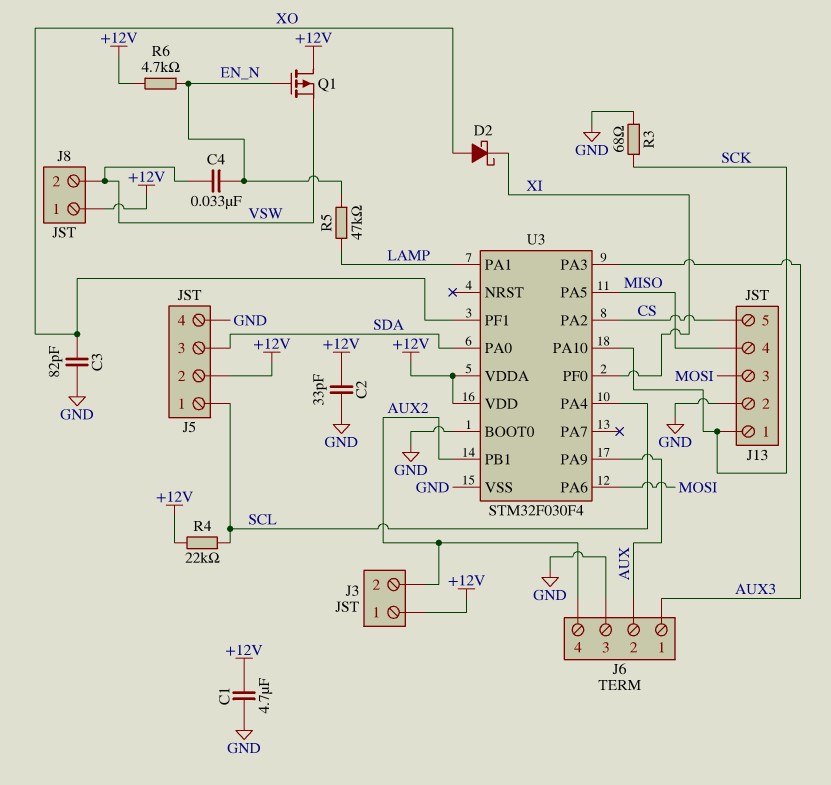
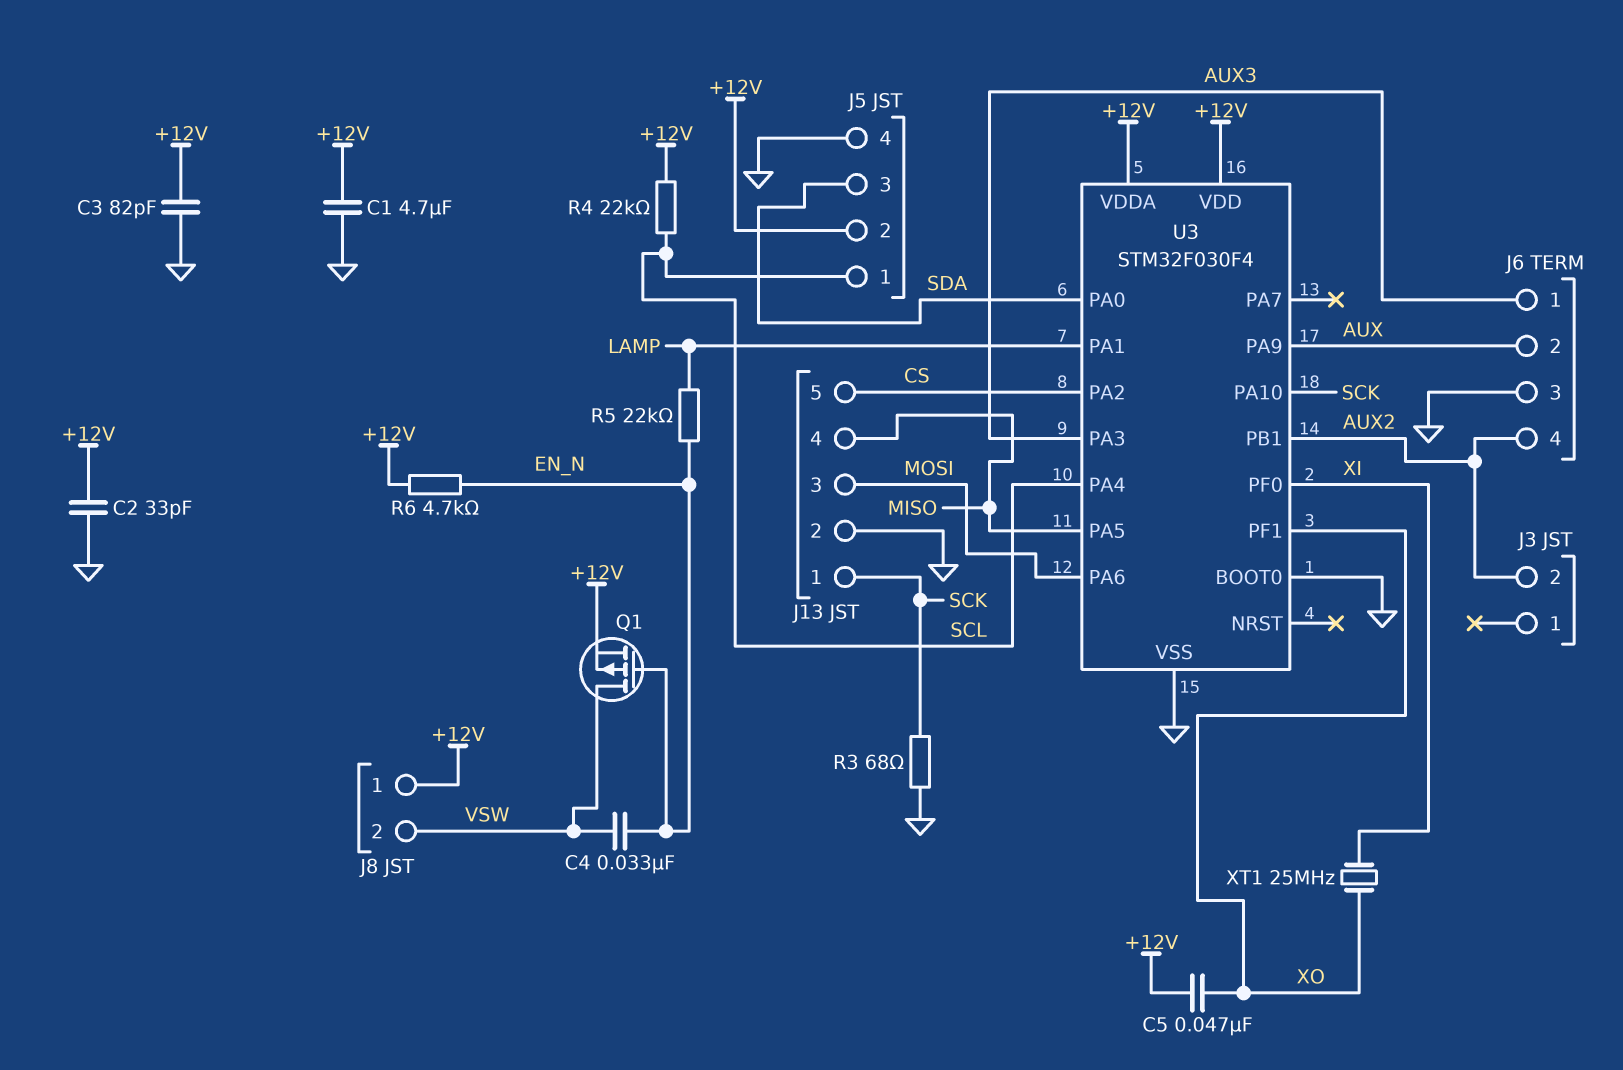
C3: 82pF (GND, XO) -> 82pF (+12V, GND)
C5: none -> 47nF (+12V, XO)
D2: schottky (A XO, K XI) -> none
J3 pin 1: +12V -> none
Q1: PMOS (G EN_N, D +12V, S VSW) -> PMOS (G EN_N, D VSW, S +12V)
R5: 47k (EN_N, LAMP) -> 22k (EN_N, LAMP)
XT1: none -> 25MHz (XI, XO)

